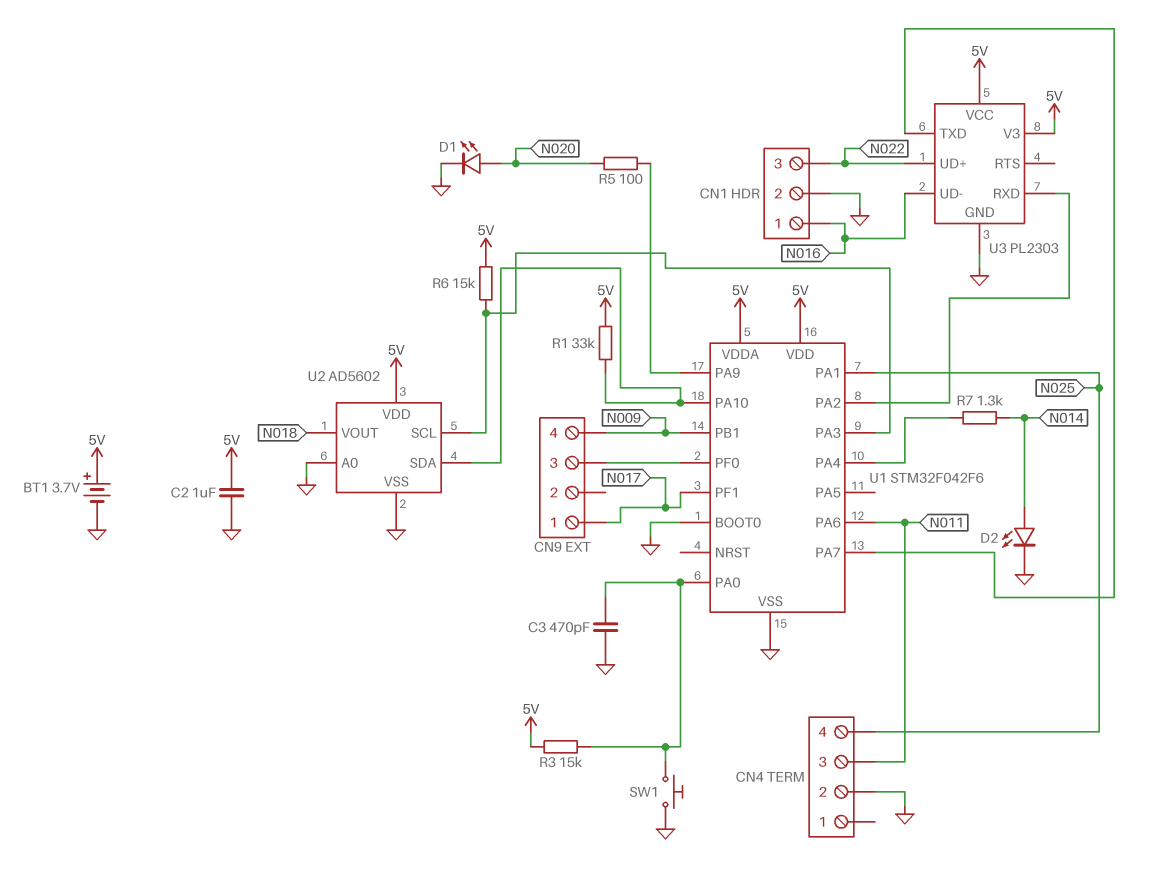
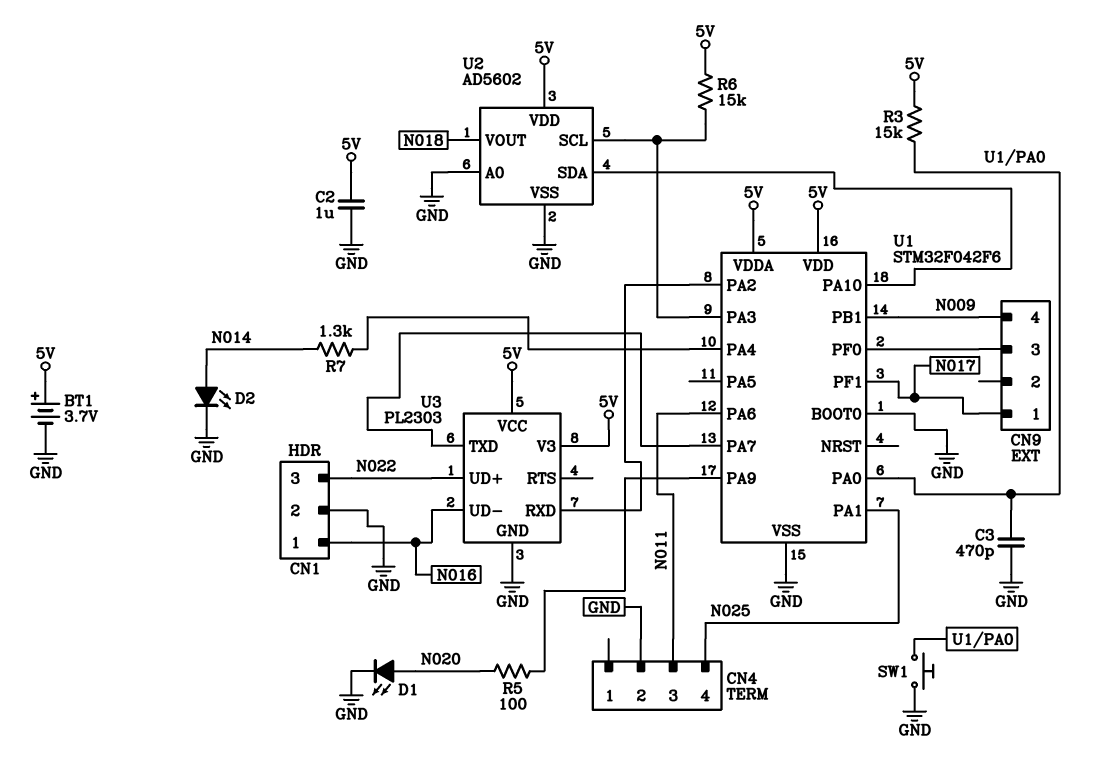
R1: 33k (5V, U1/PA10) -> none

